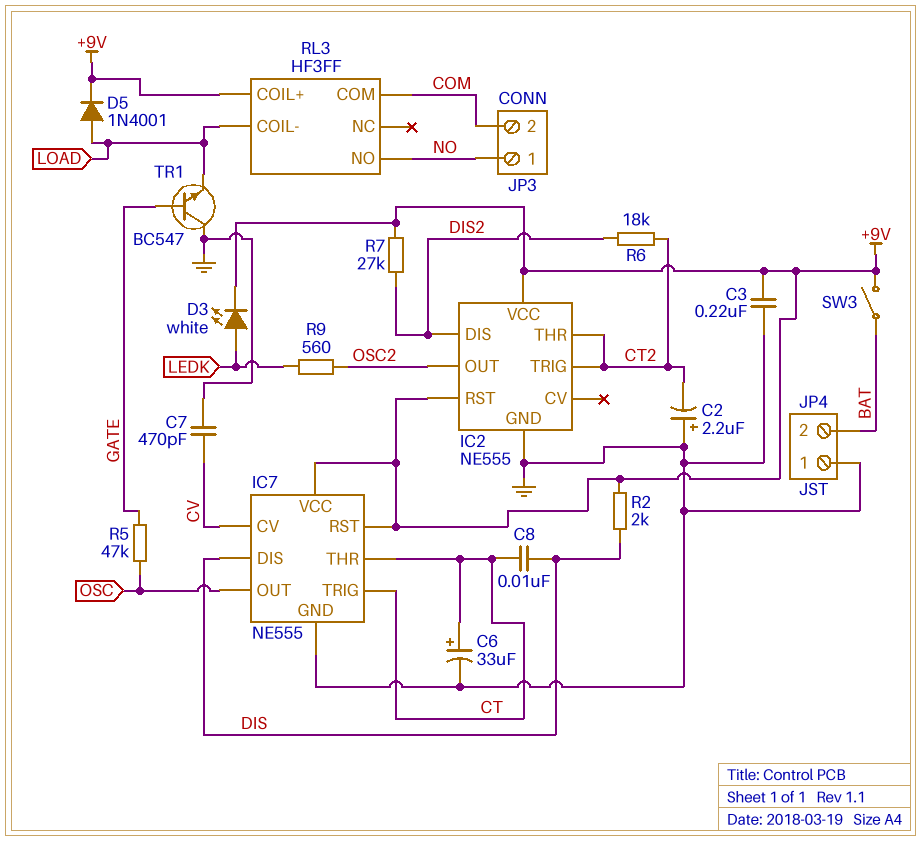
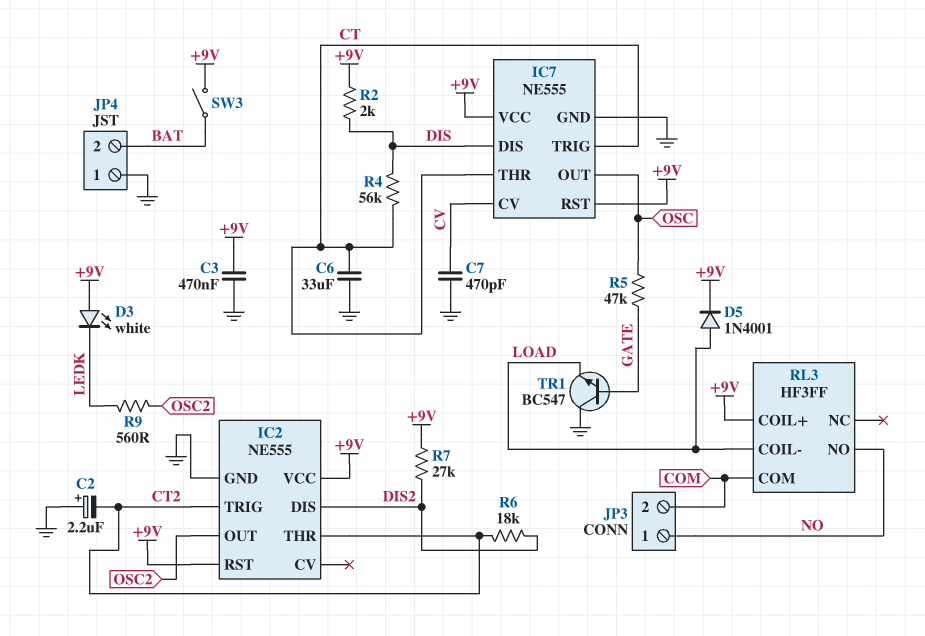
C3: 220nF (+9V, GND) -> 470nF (+9V, GND)
C6: 33uF (plus CT, minus GND) -> 33uF (CT, GND)
C8: 10nF (CT, DIS) -> none
D3: LED white (A LEDK, K +9V) -> LED white (A +9V, K LEDK)
R4: none -> 56k (CT, DIS)

